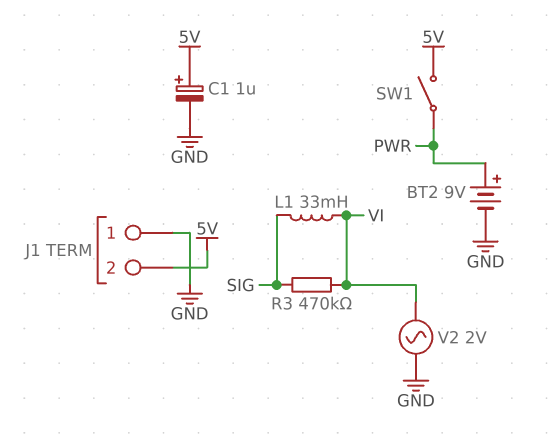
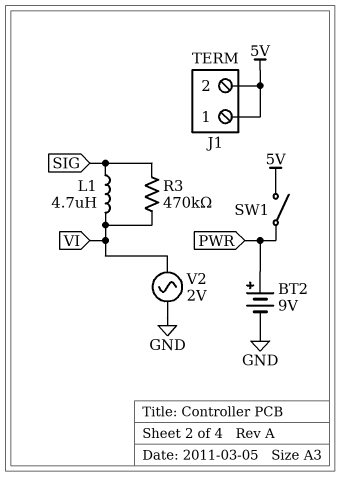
C1: 1uF (plus 5V, minus GND) -> none
J1 pin 1: GND -> 5V
L1: 33mH (SIG, VI) -> 4.7uH (SIG, VI)

